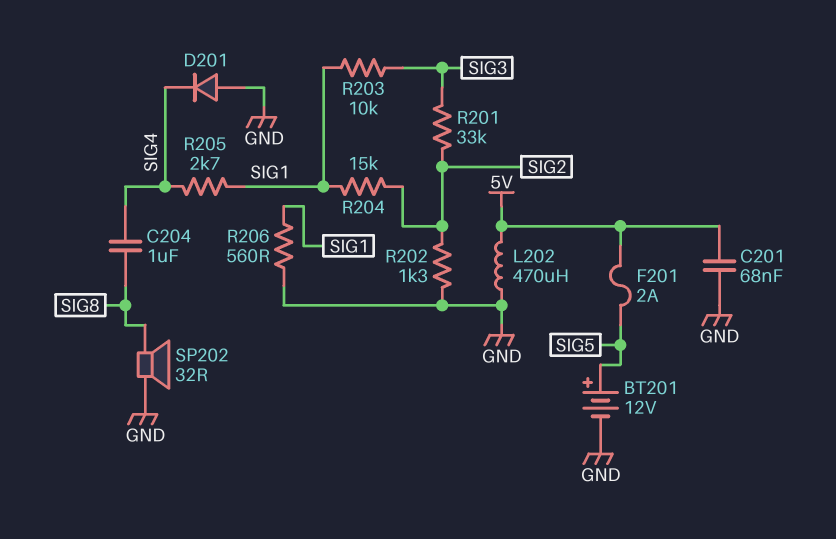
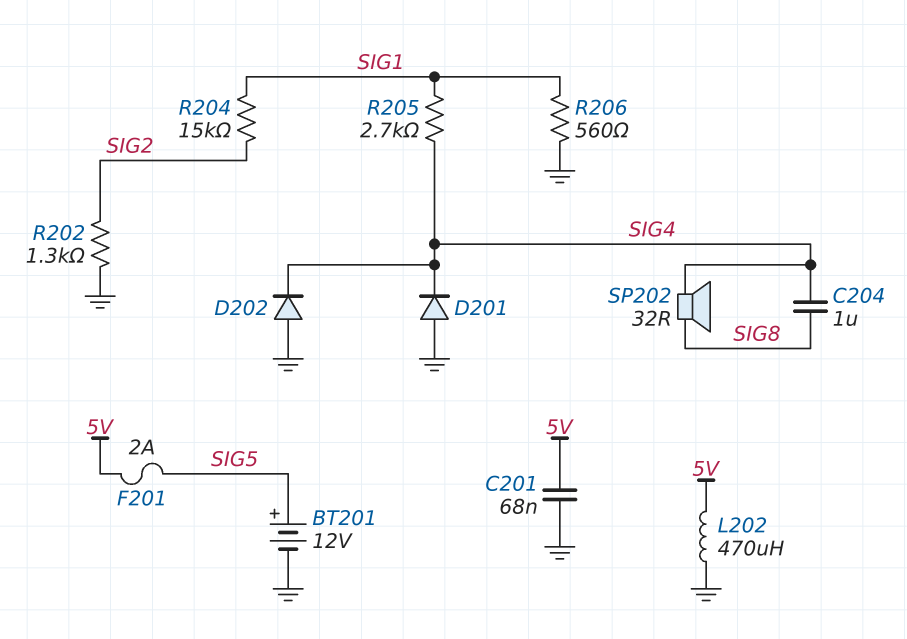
D202: none -> diode (A GND, K SIG4)
R201: 33k (SIG2, SIG3) -> none
R203: 10k (SIG1, SIG3) -> none
SP202: speaker 32R (GND, SIG8) -> speaker 32R (SIG4, SIG8)

